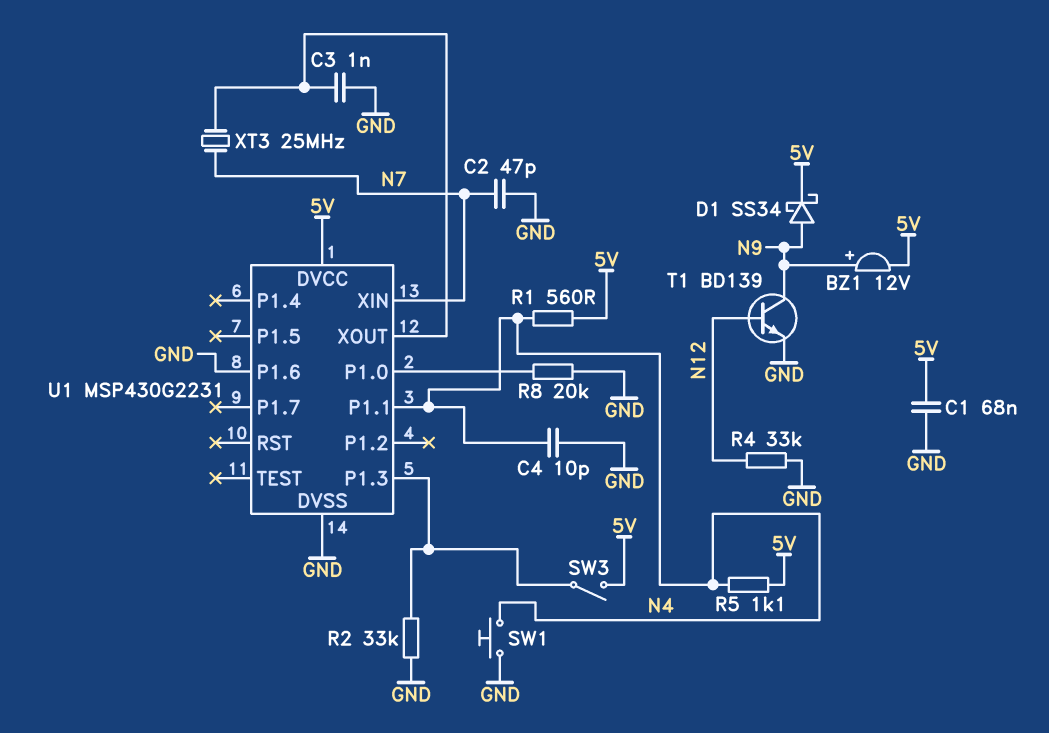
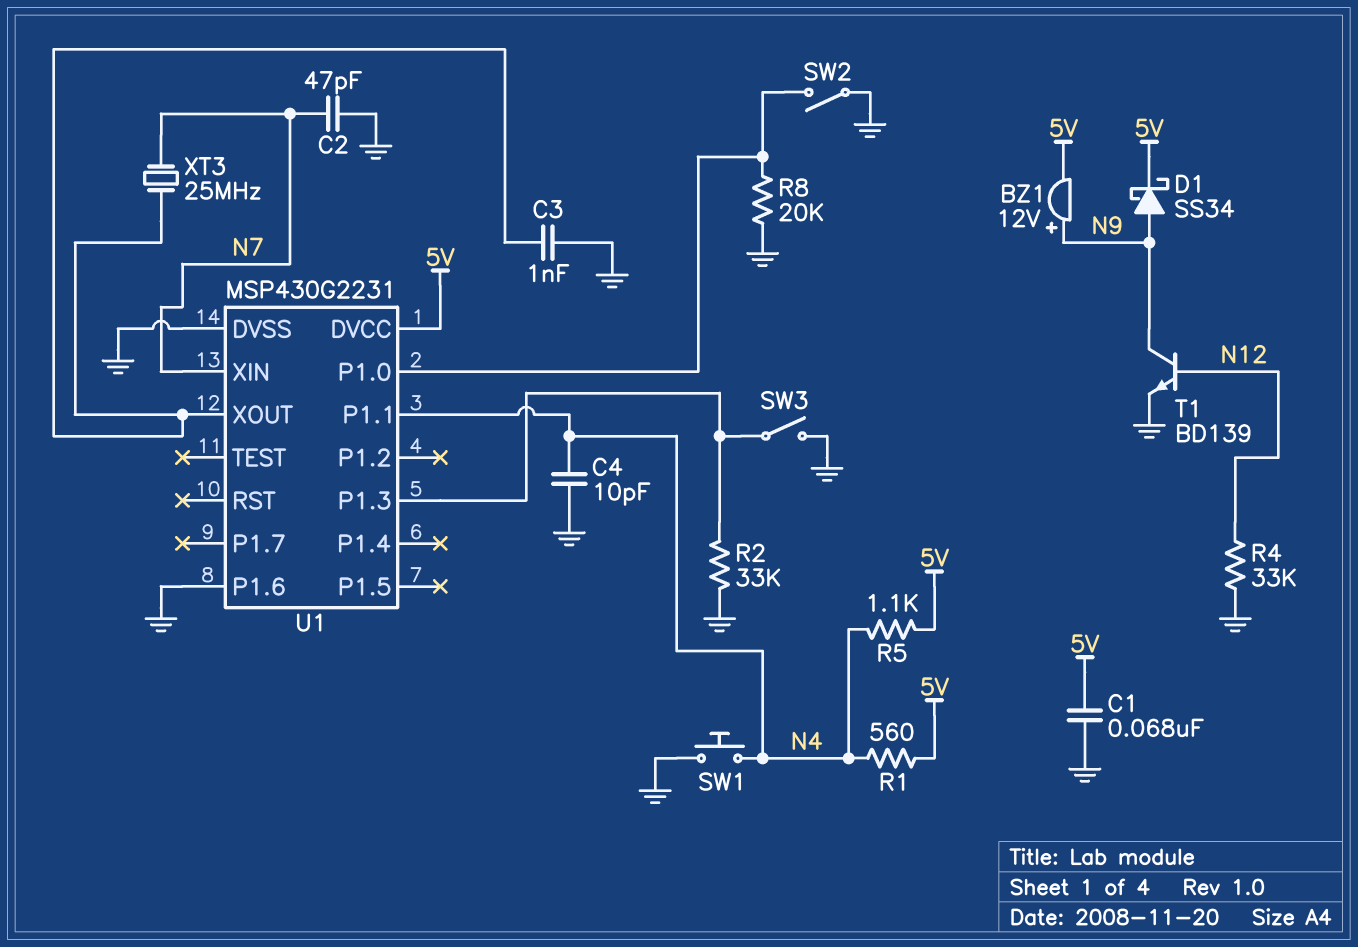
SW2: none -> switch (GND, U1/P1.0)
SW3: switch (5V, U1/P1.3) -> switch (GND, U1/P1.3)

